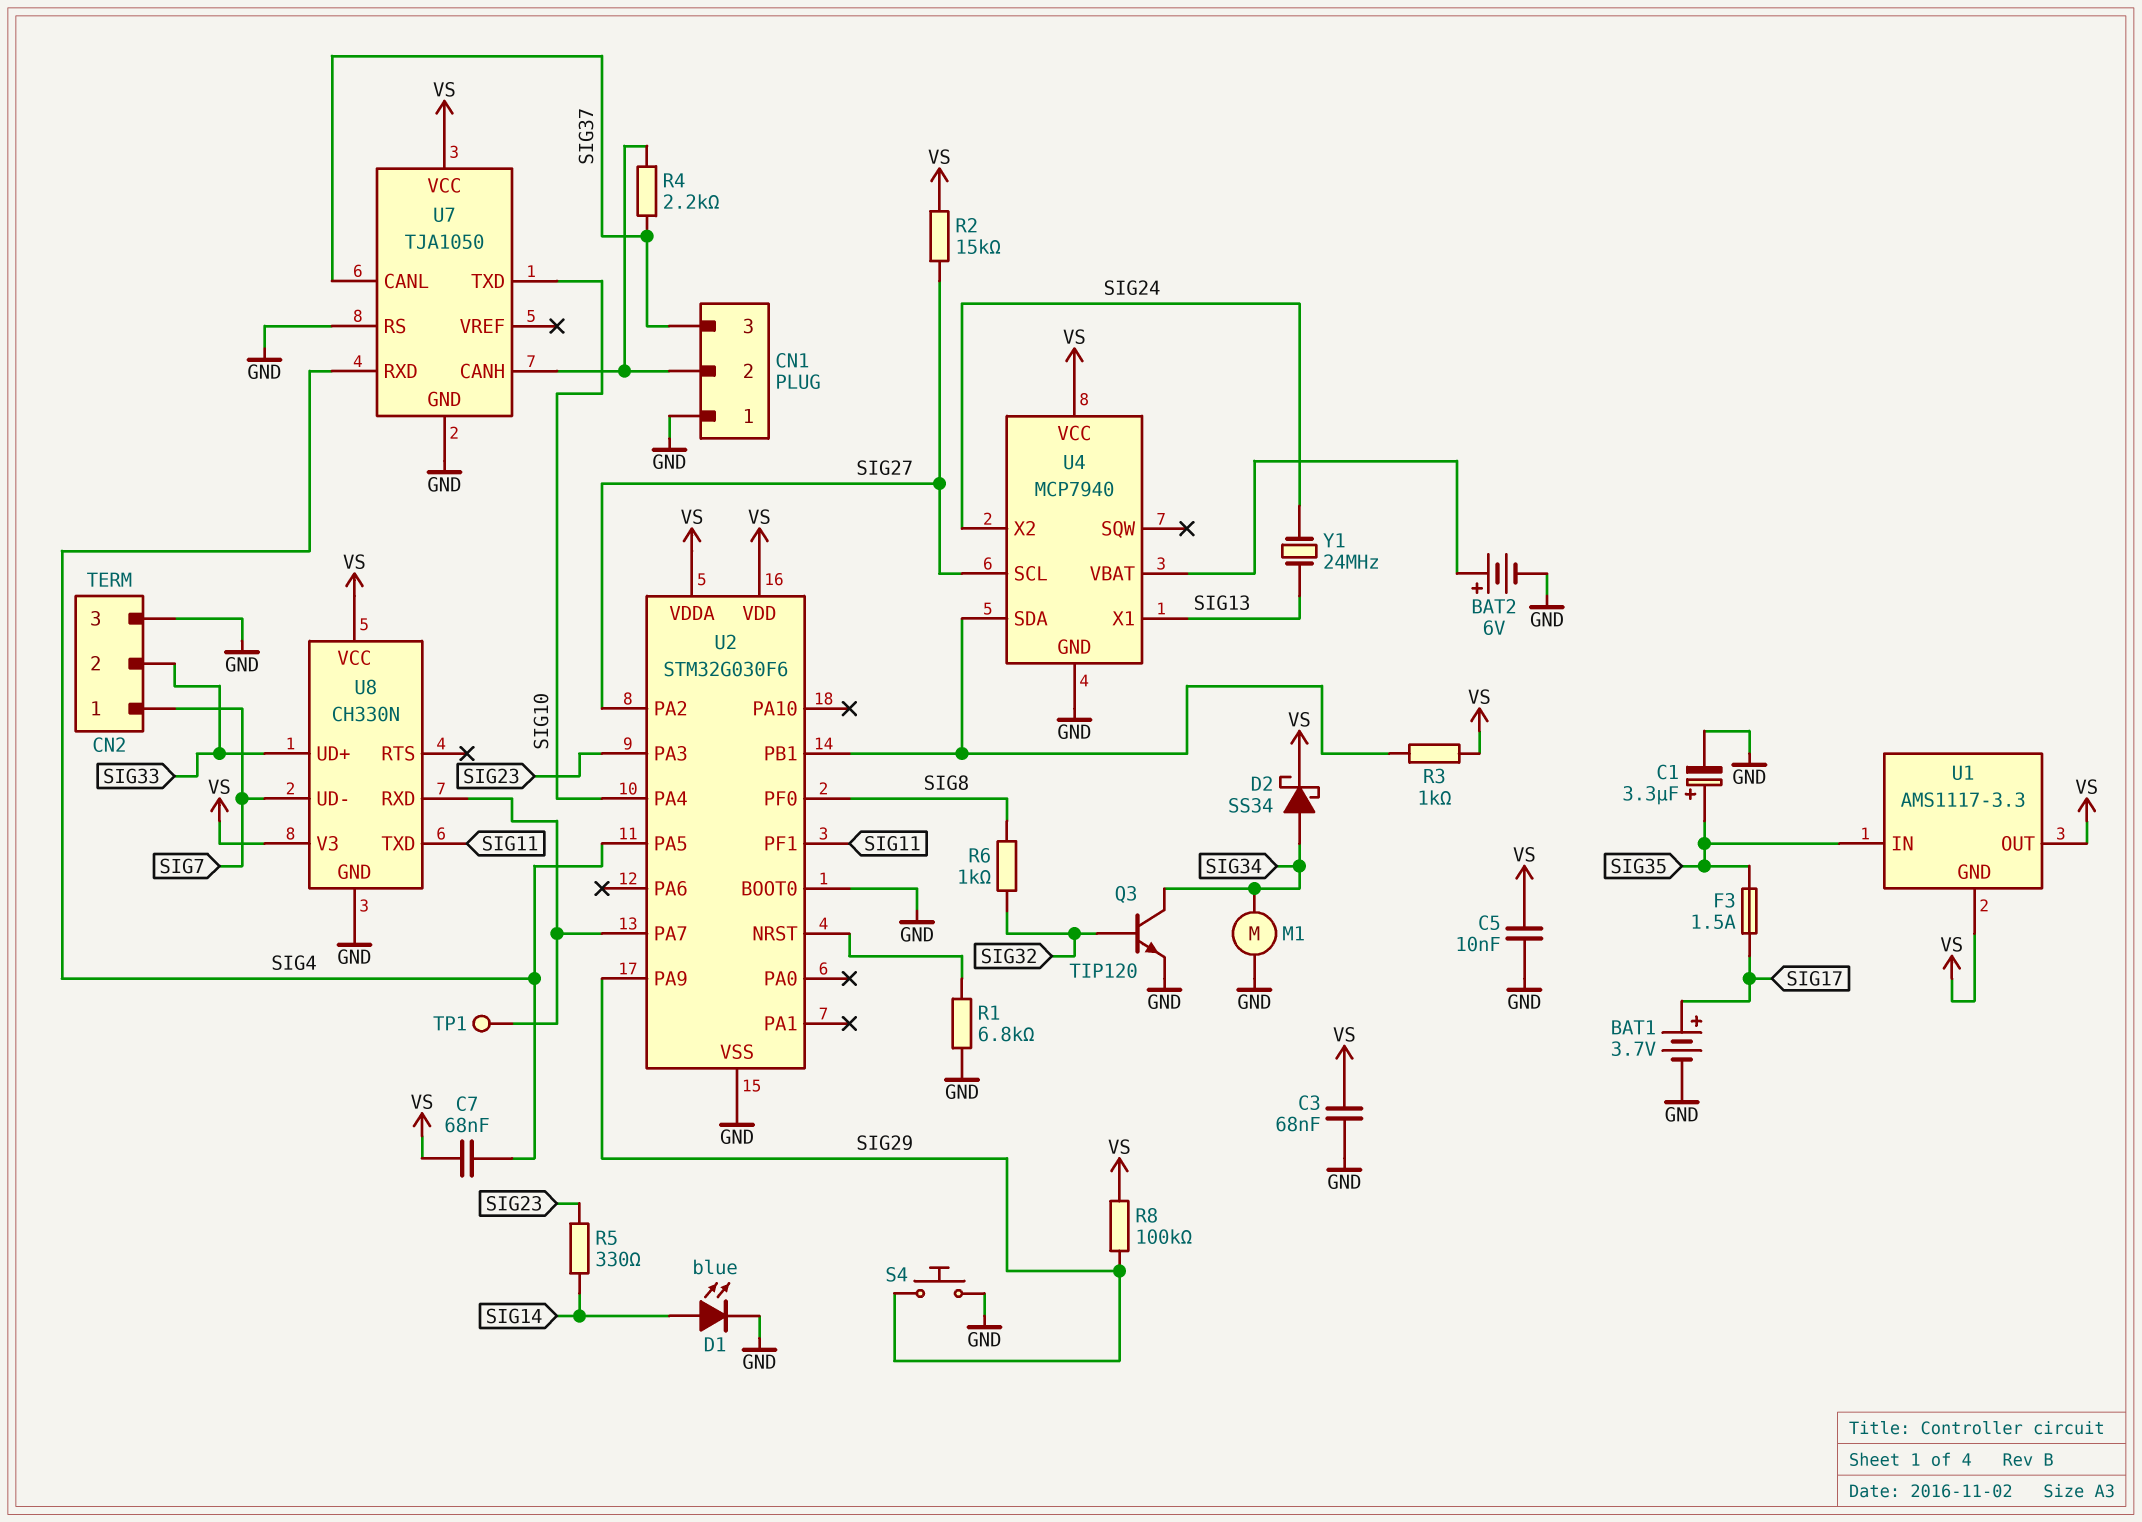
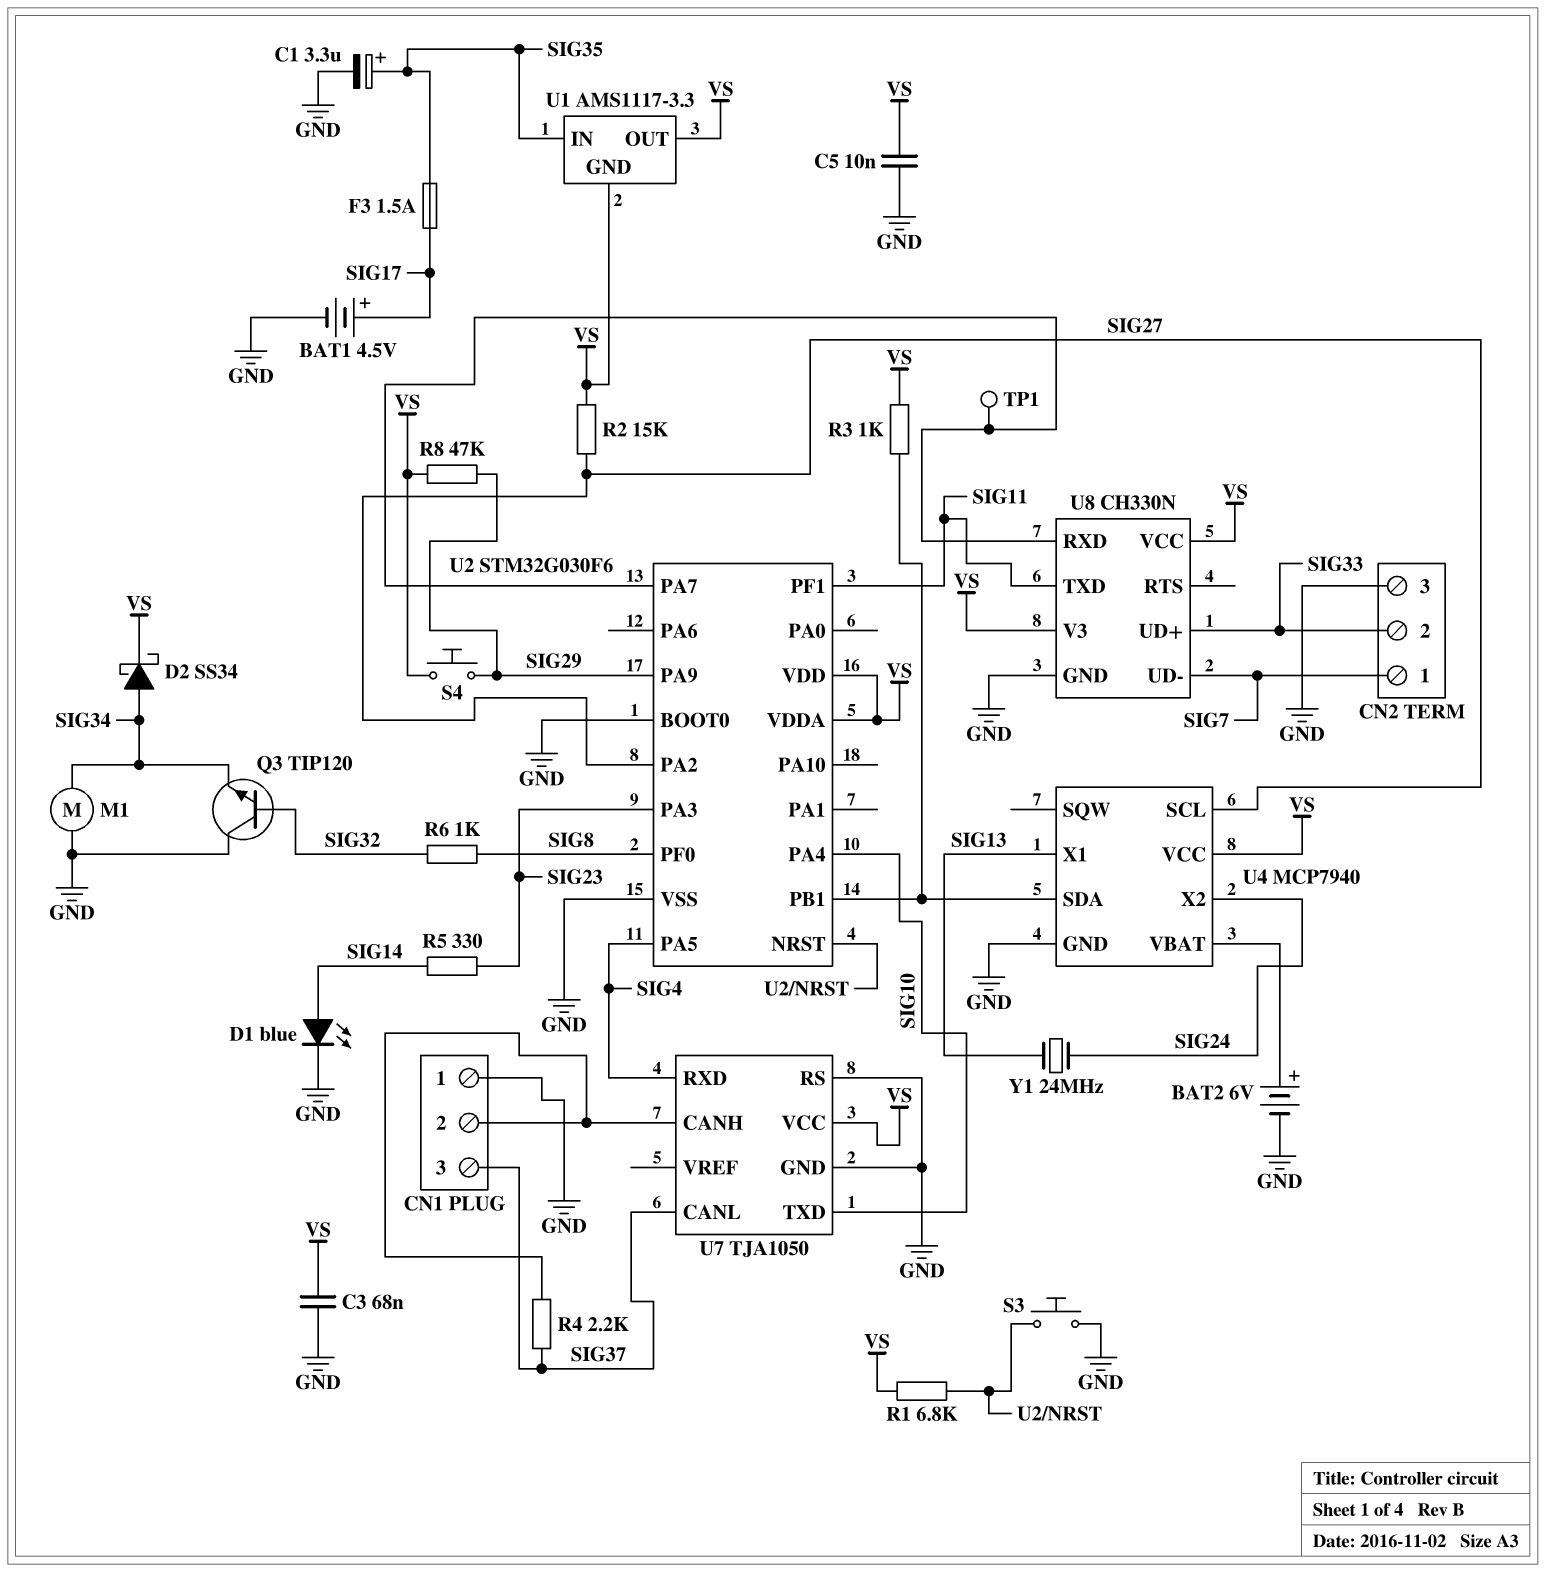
BAT1: 3.7V (plus SIG17, minus GND) -> 4.5V (plus SIG17, minus GND)
C7: 68nF (SIG4, VS) -> none
Q3: NPN TIP120 (B SIG32, C SIG34, E GND) -> NPN TIP120 (B SIG32, C GND, E SIG34)
R1: 6.8k (GND, U2/NRST) -> 6.8k (U2/NRST, VS)
R8: 100k (SIG29, VS) -> 47k (SIG29, VS)
S3: none -> button (GND, U2/NRST)
S4: button (GND, SIG29) -> button (SIG29, VS)

